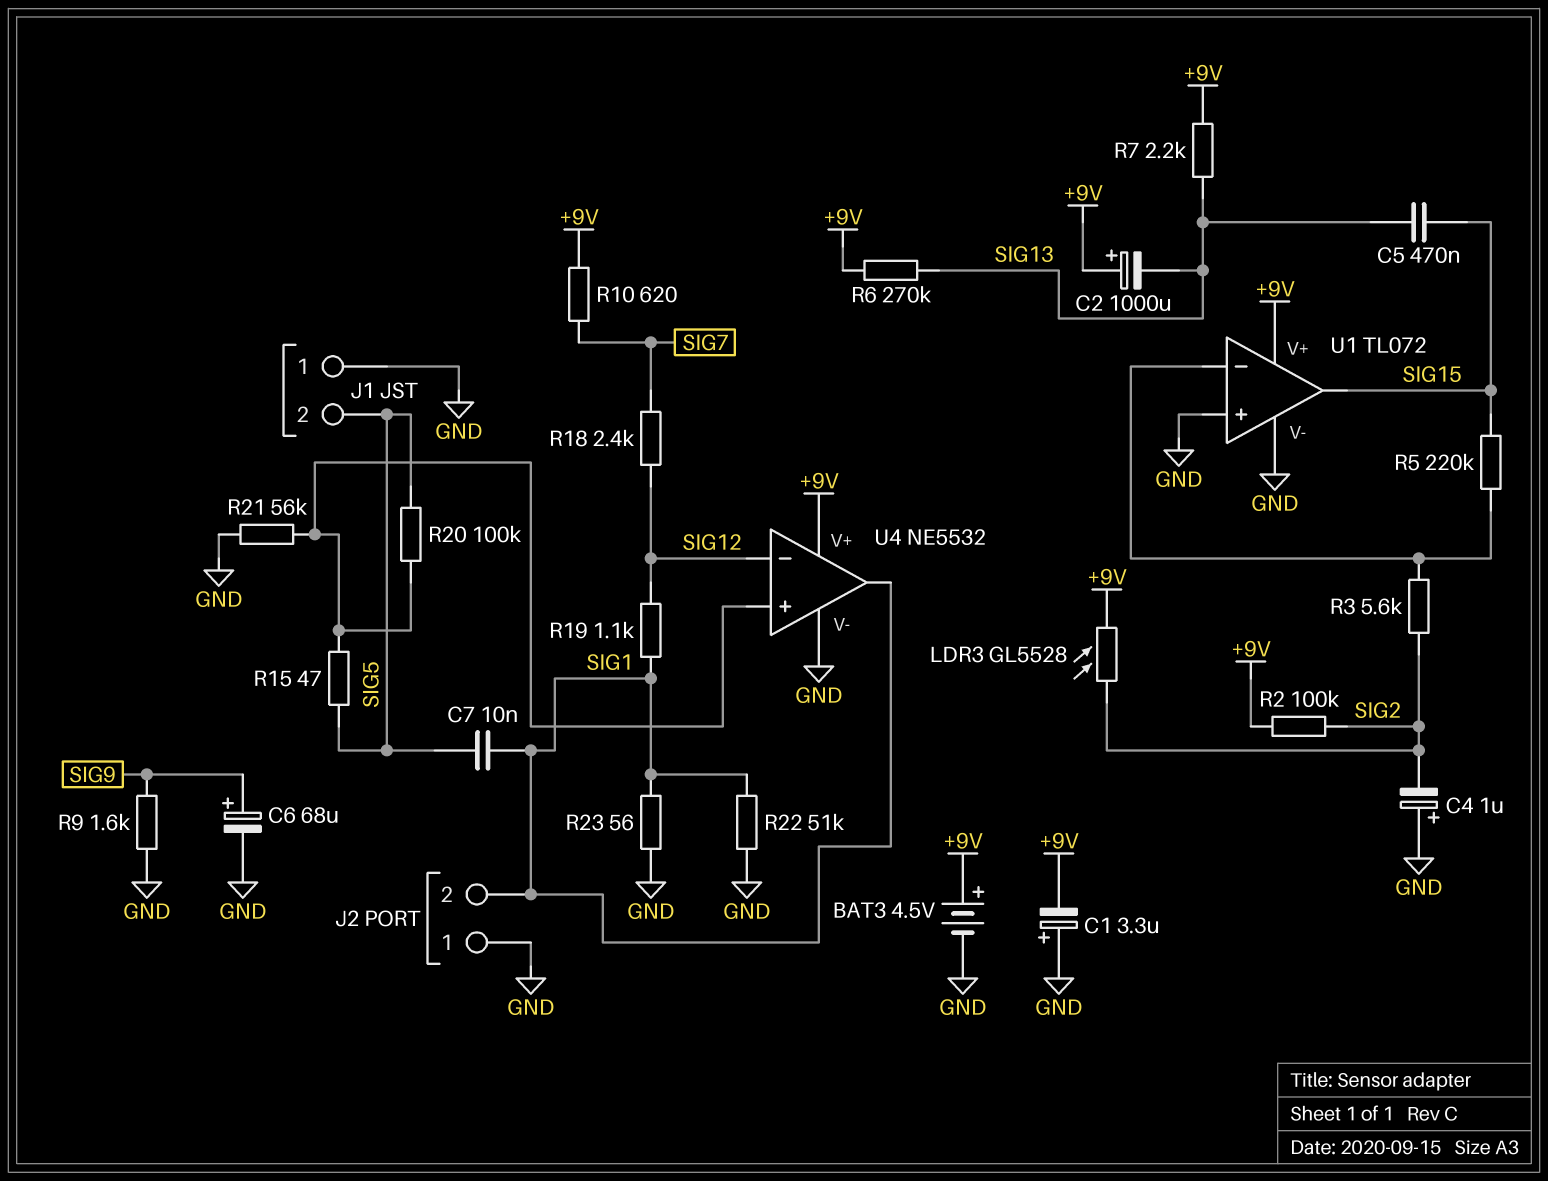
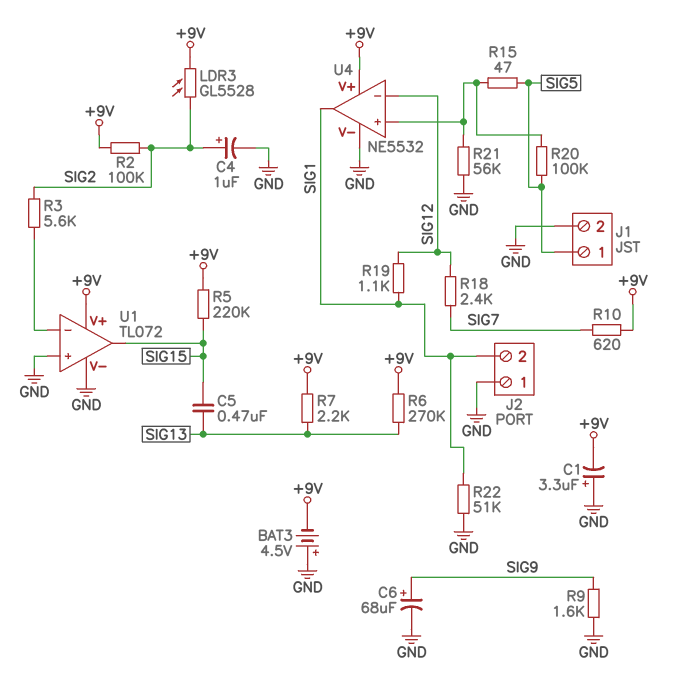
BAT3: 4.5V (plus +9V, minus GND) -> 4.5V (plus GND, minus +9V)
C2: 1000uF (plus +9V, minus SIG13) -> none
C4: 1uF (plus GND, minus SIG2) -> 1uF (plus SIG2, minus GND)
C7: 10nF (SIG1, SIG5) -> none
J1 pin 1: GND -> SIG5
J1 pin 2: SIG5 -> GND
R5: 220k (SIG15, U1/in-) -> 220k (+9V, SIG15)
R23: 56 (GND, SIG1) -> none

